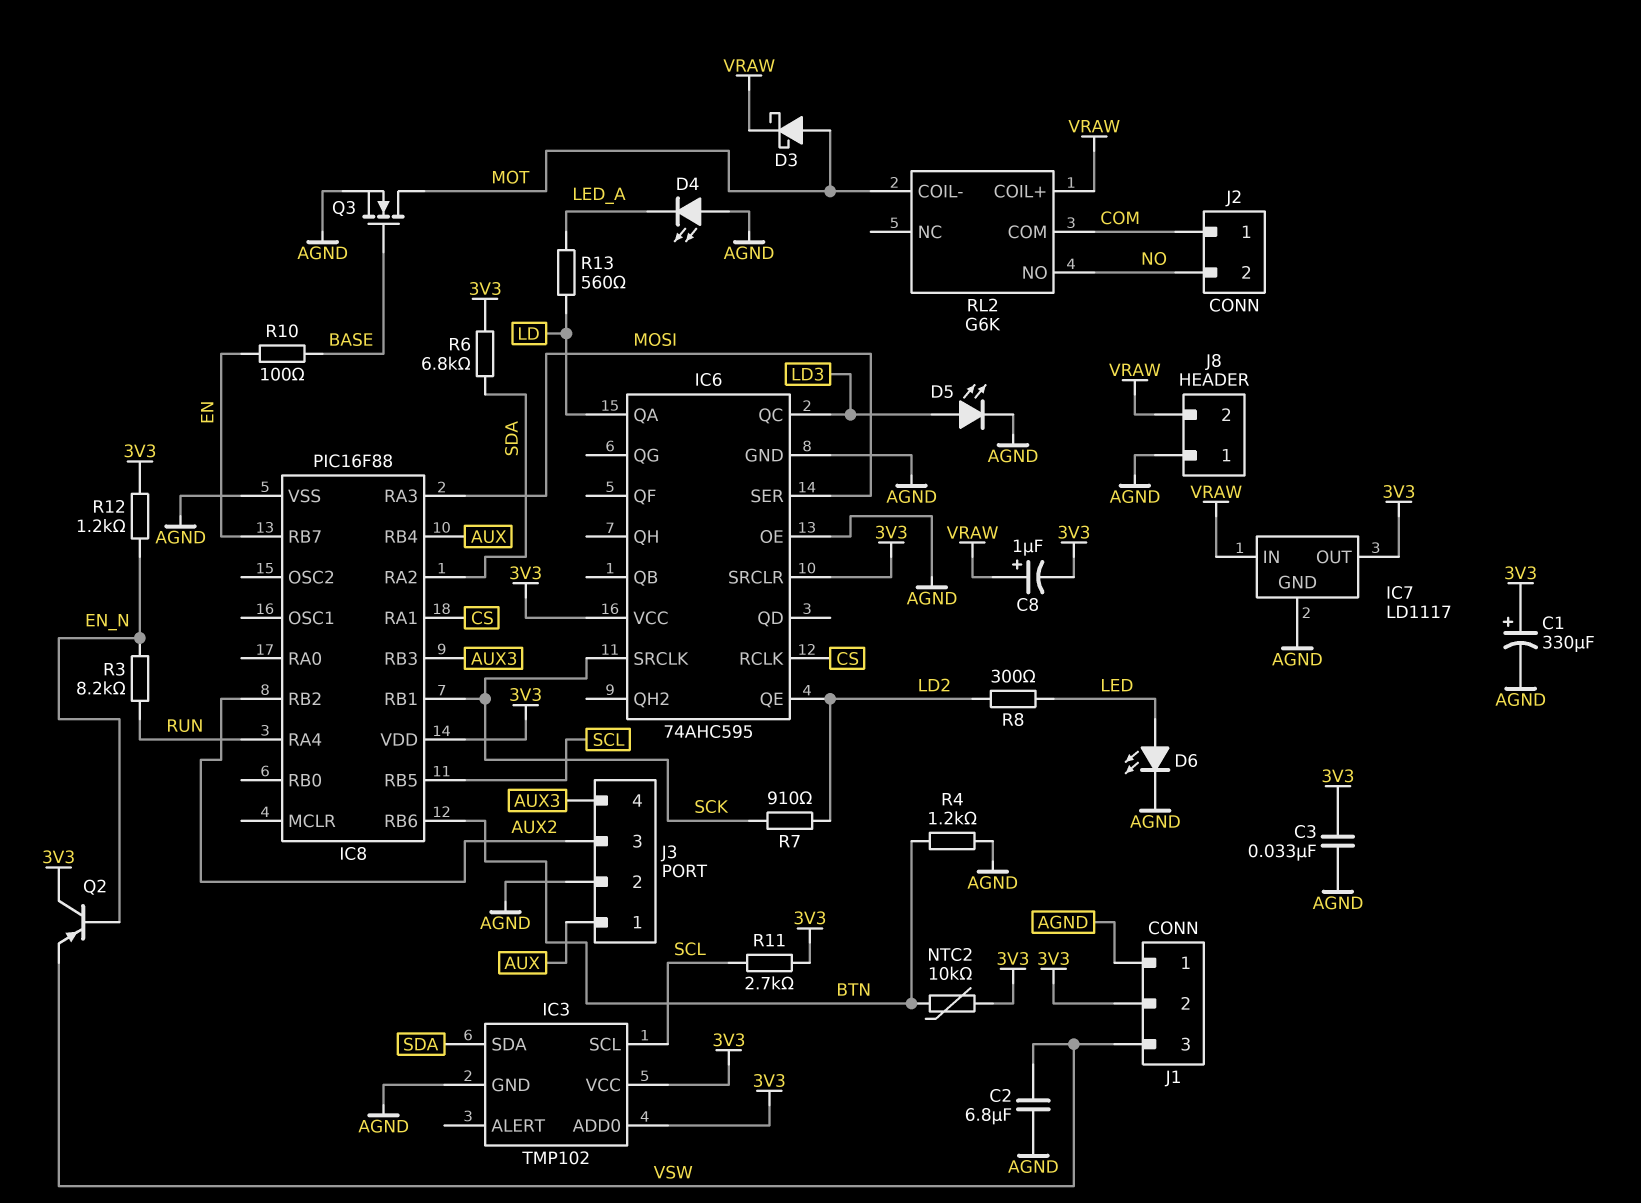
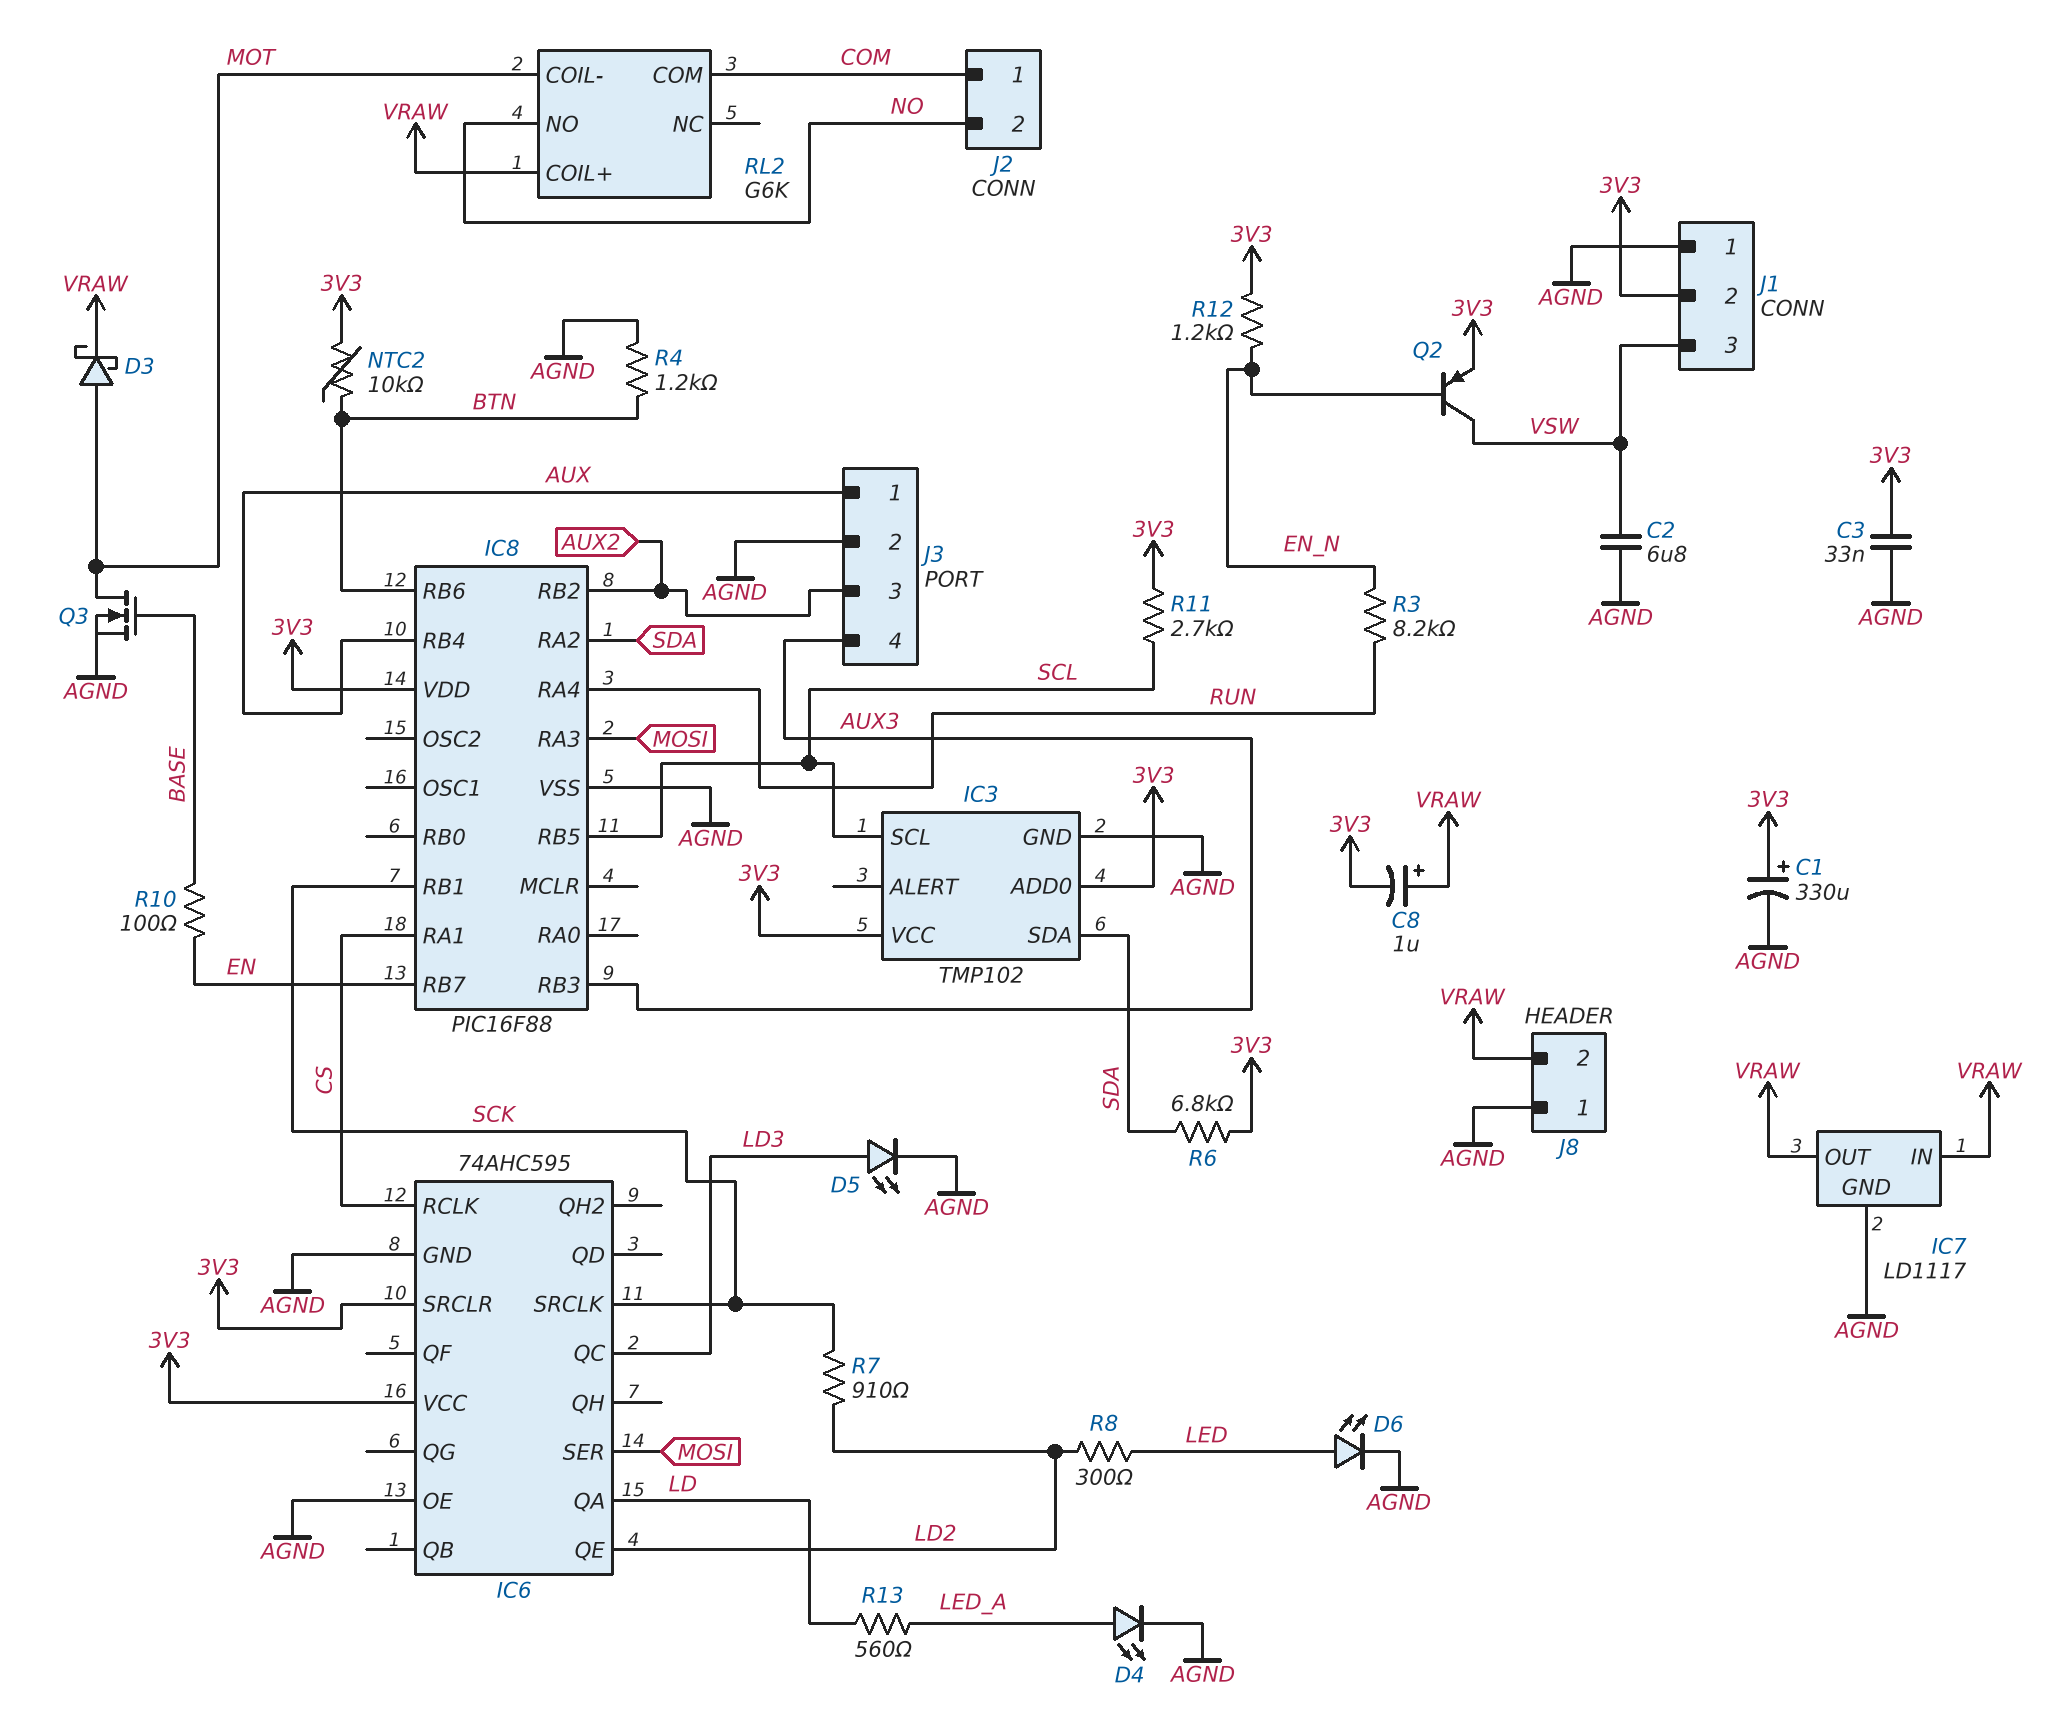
D4: LED (A AGND, K LED_A) -> LED (A LED_A, K AGND)
IC7 pin OUT: 3V3 -> VRAW
Q2: PNP (B EN_N, C 3V3, E VSW) -> PNP (B EN_N, C VSW, E 3V3)

